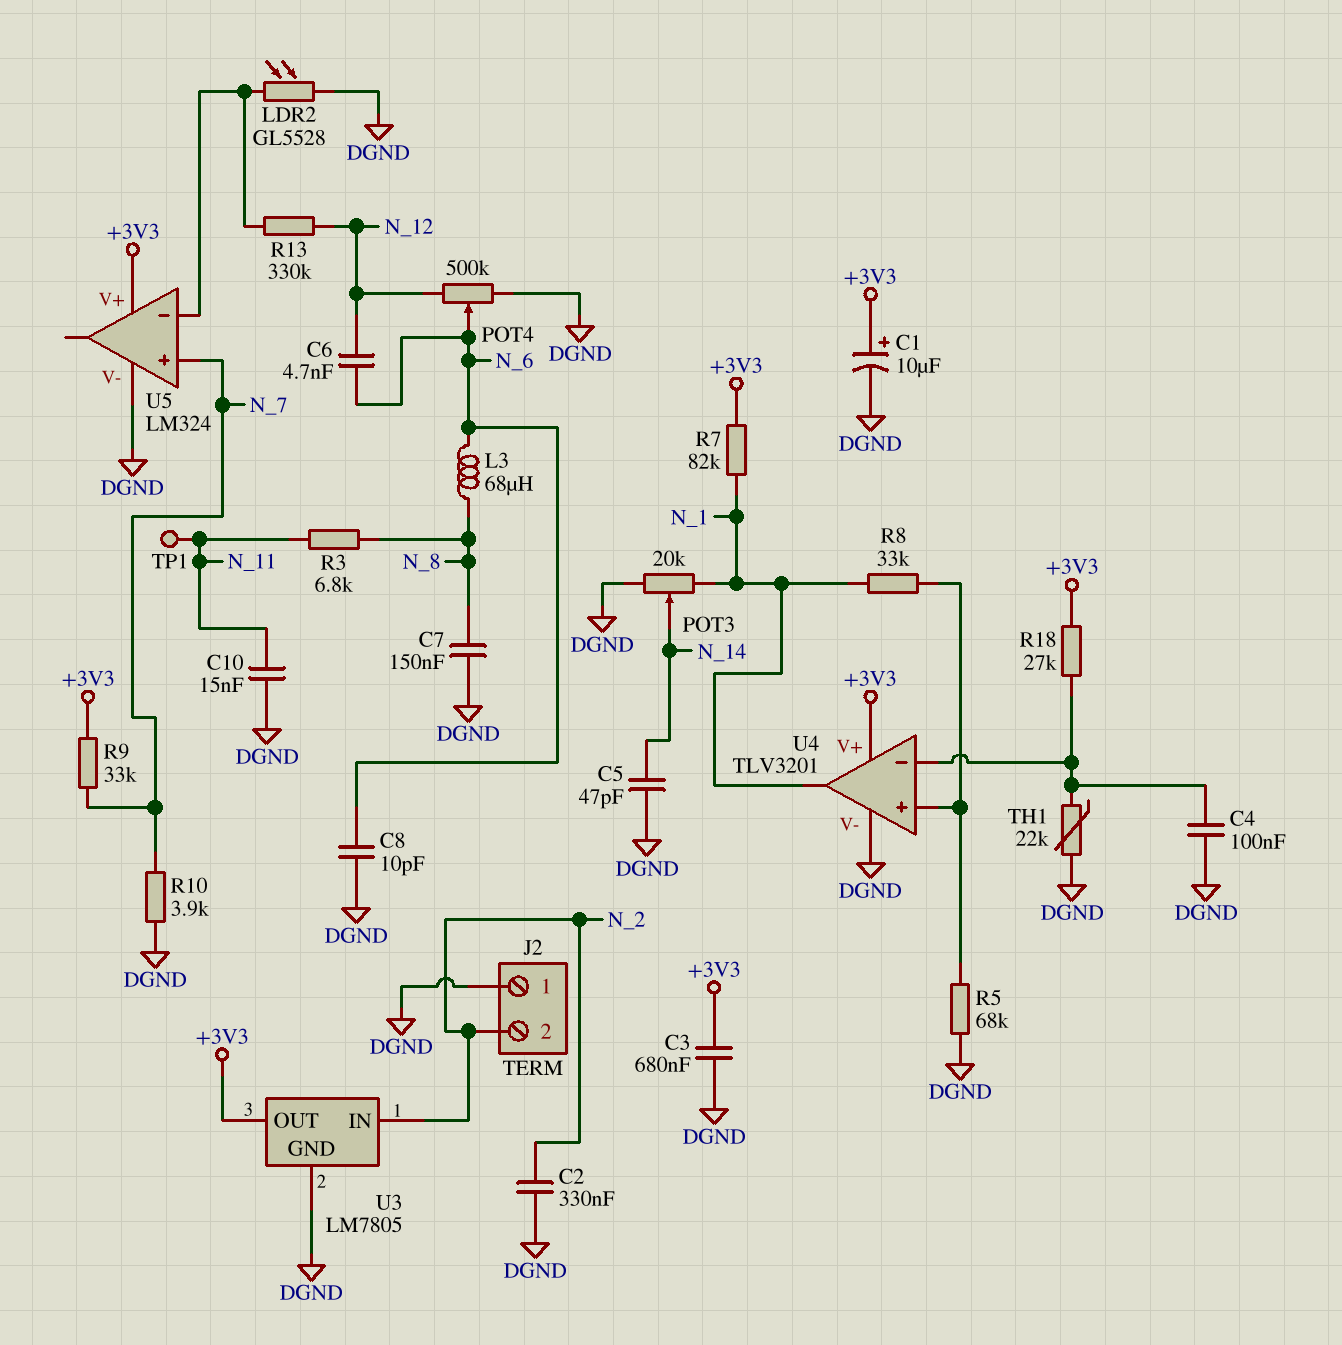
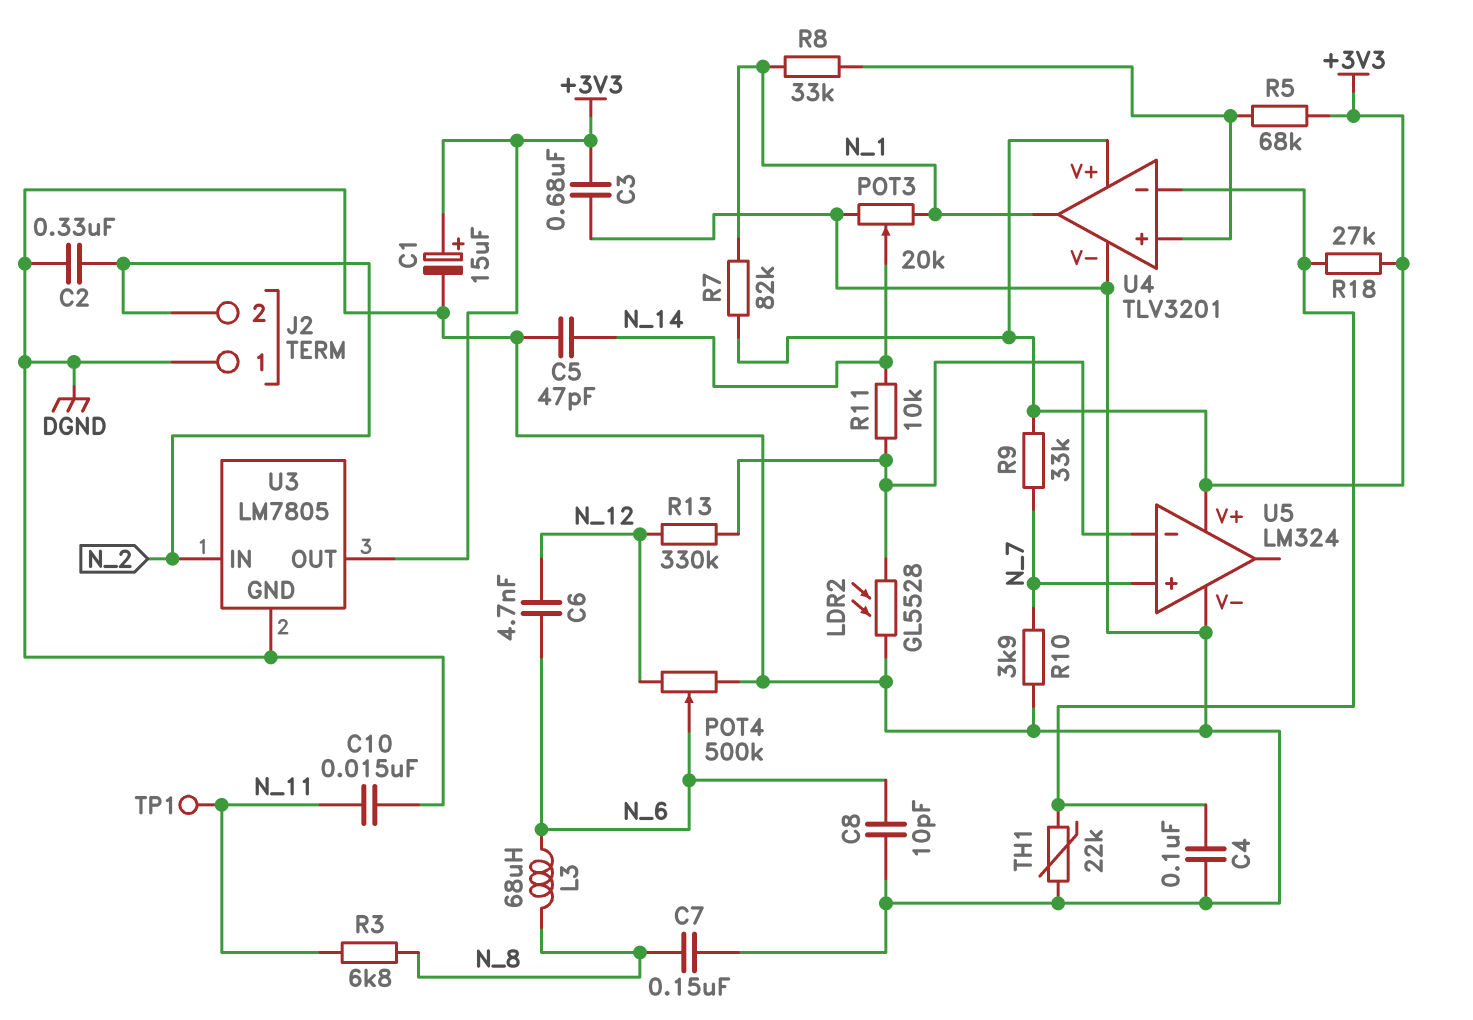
C1: 10uF (plus +3V3, minus DGND) -> 15uF (plus +3V3, minus DGND)
R5: 68k (DGND, U4/in+) -> 68k (+3V3, U4/in+)
R11: none -> 10k (N_14, U5/in-)

